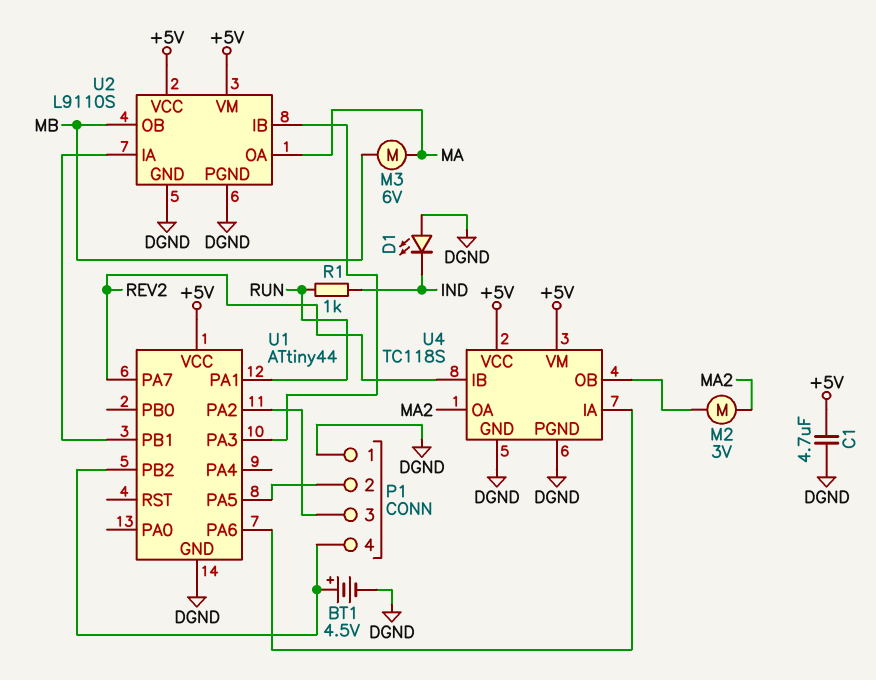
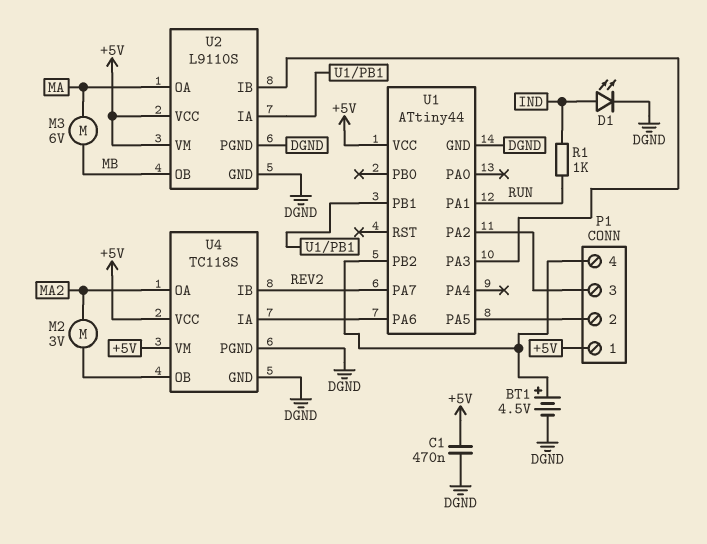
C1: 4.7uF (+5V, DGND) -> 470nF (+5V, DGND)
D1: LED (A DGND, K IND) -> LED (A IND, K DGND)
P1 pin 1: DGND -> +5V

